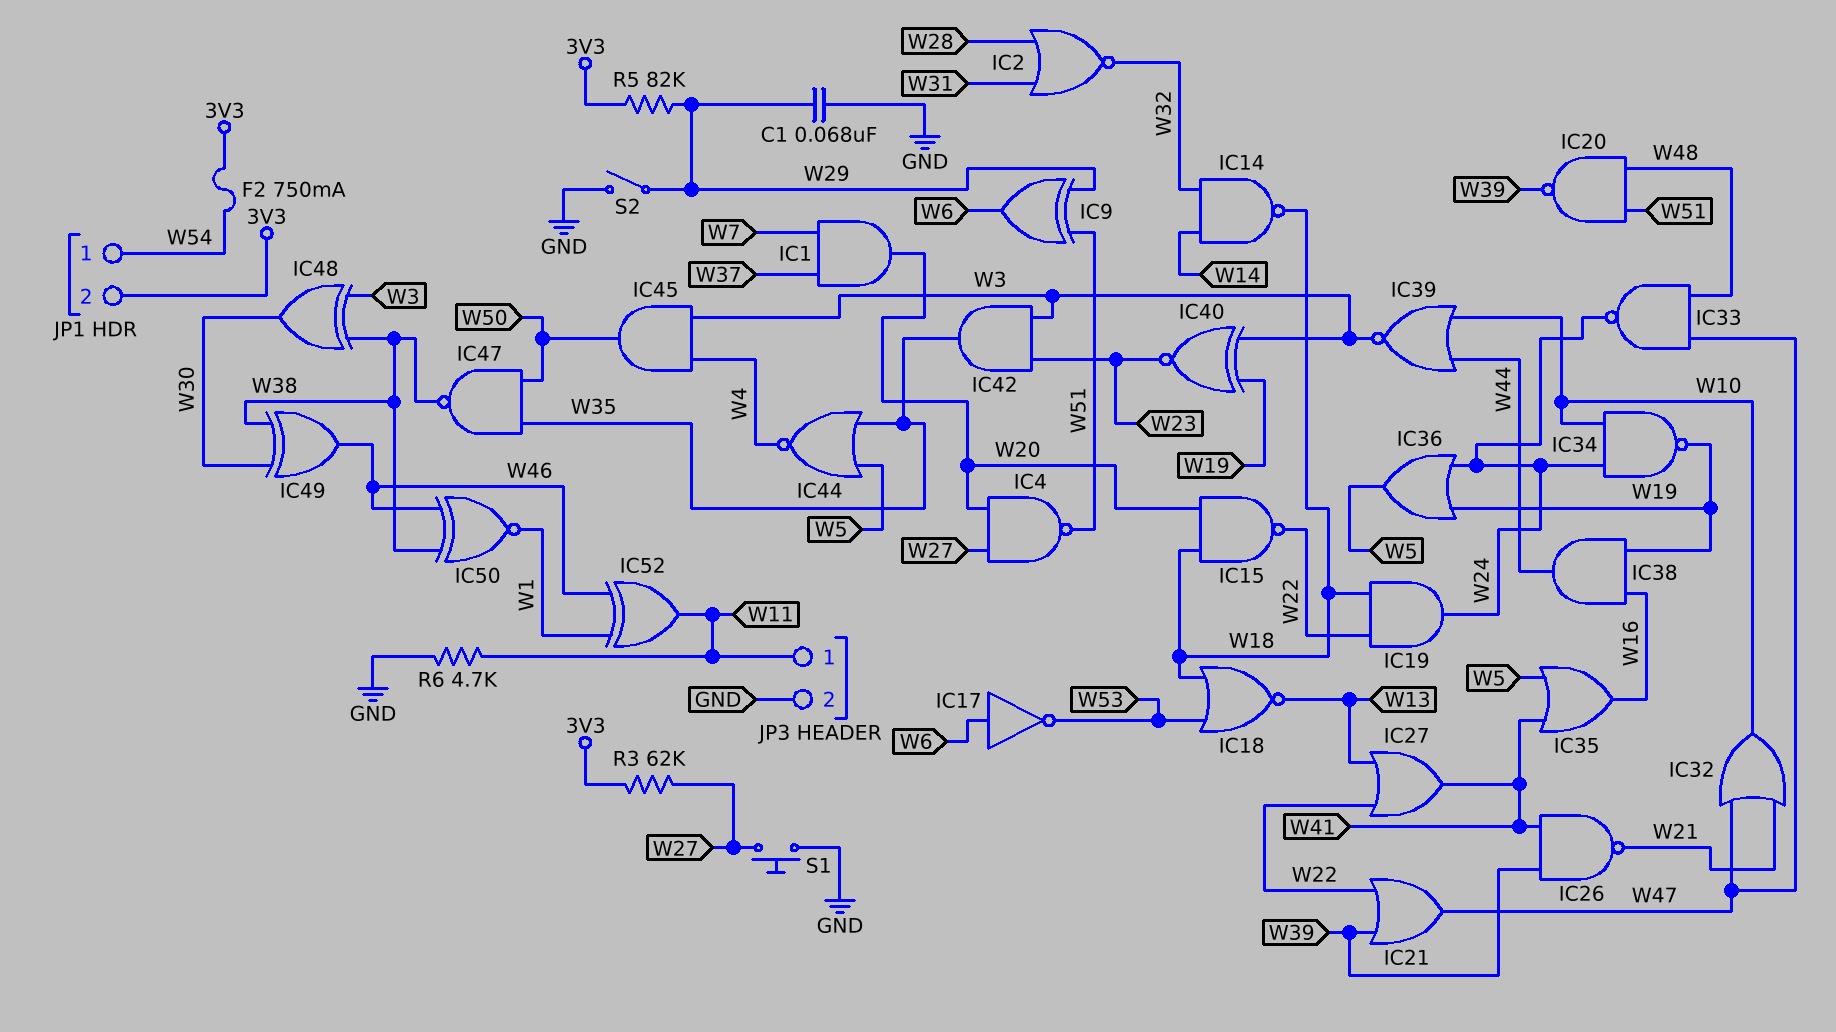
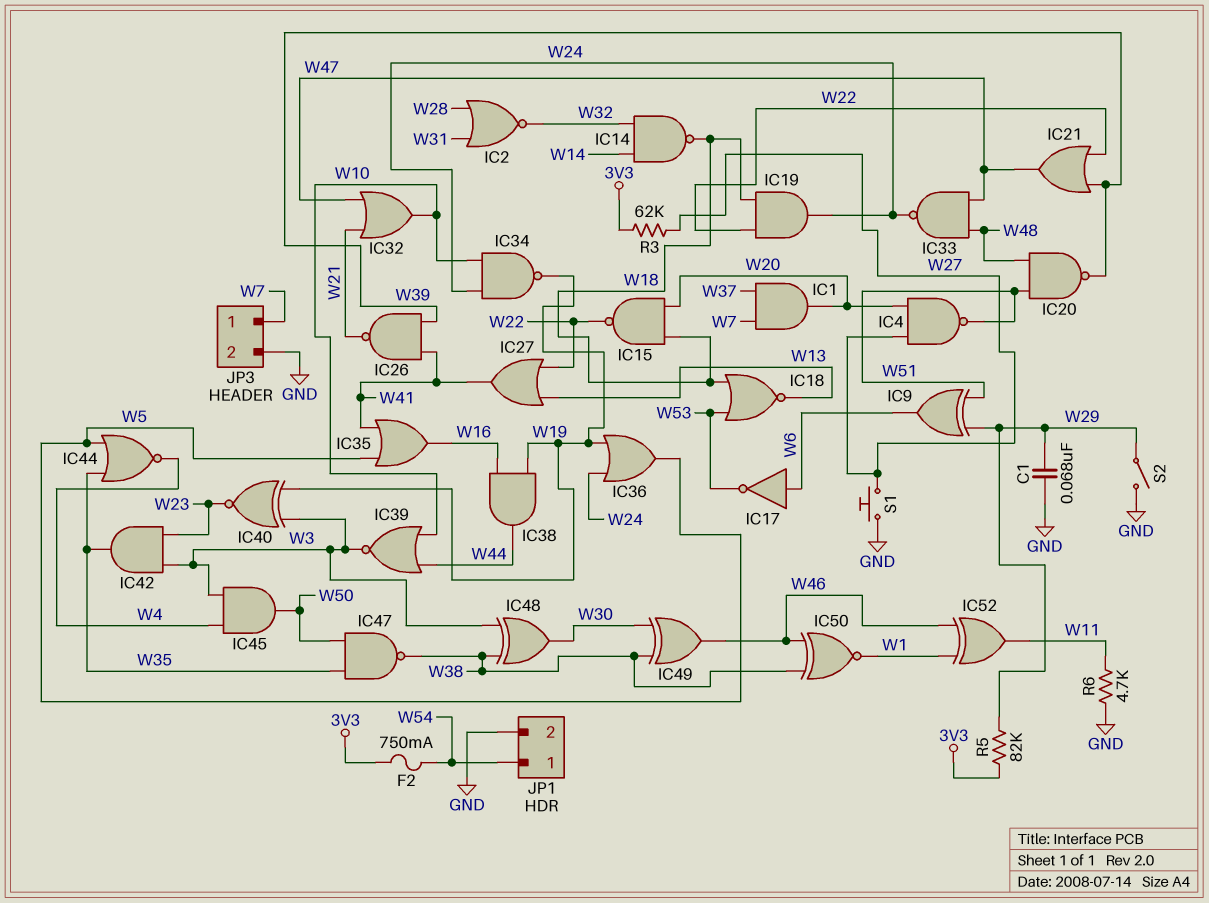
JP1 pin 2: 3V3 -> GND
JP3 pin 1: W11 -> W7

